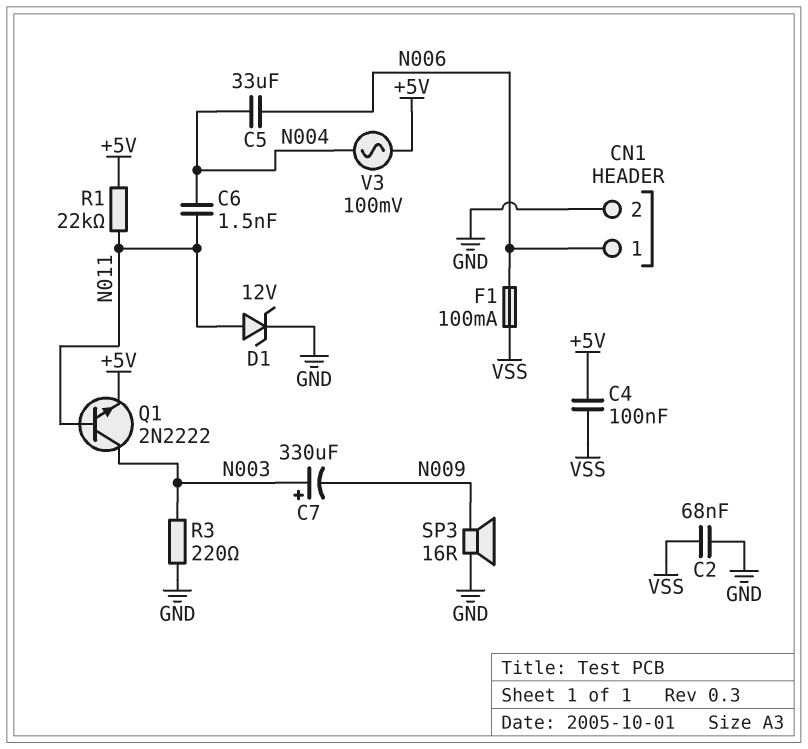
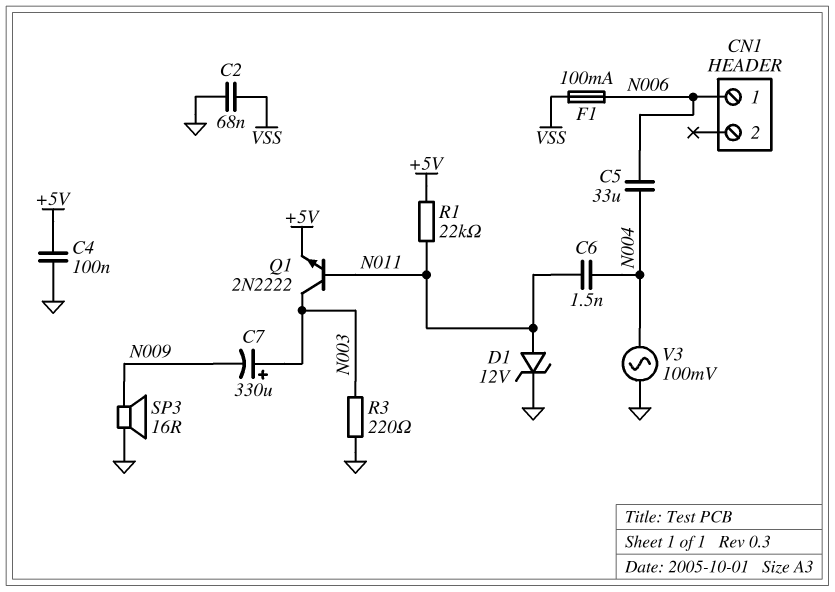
C4: 100nF (+5V, VSS) -> 100nF (+5V, GND)
CN1 pin 2: GND -> none
V3: AC 100mV (+5V, N004) -> AC 100mV (GND, N004)

